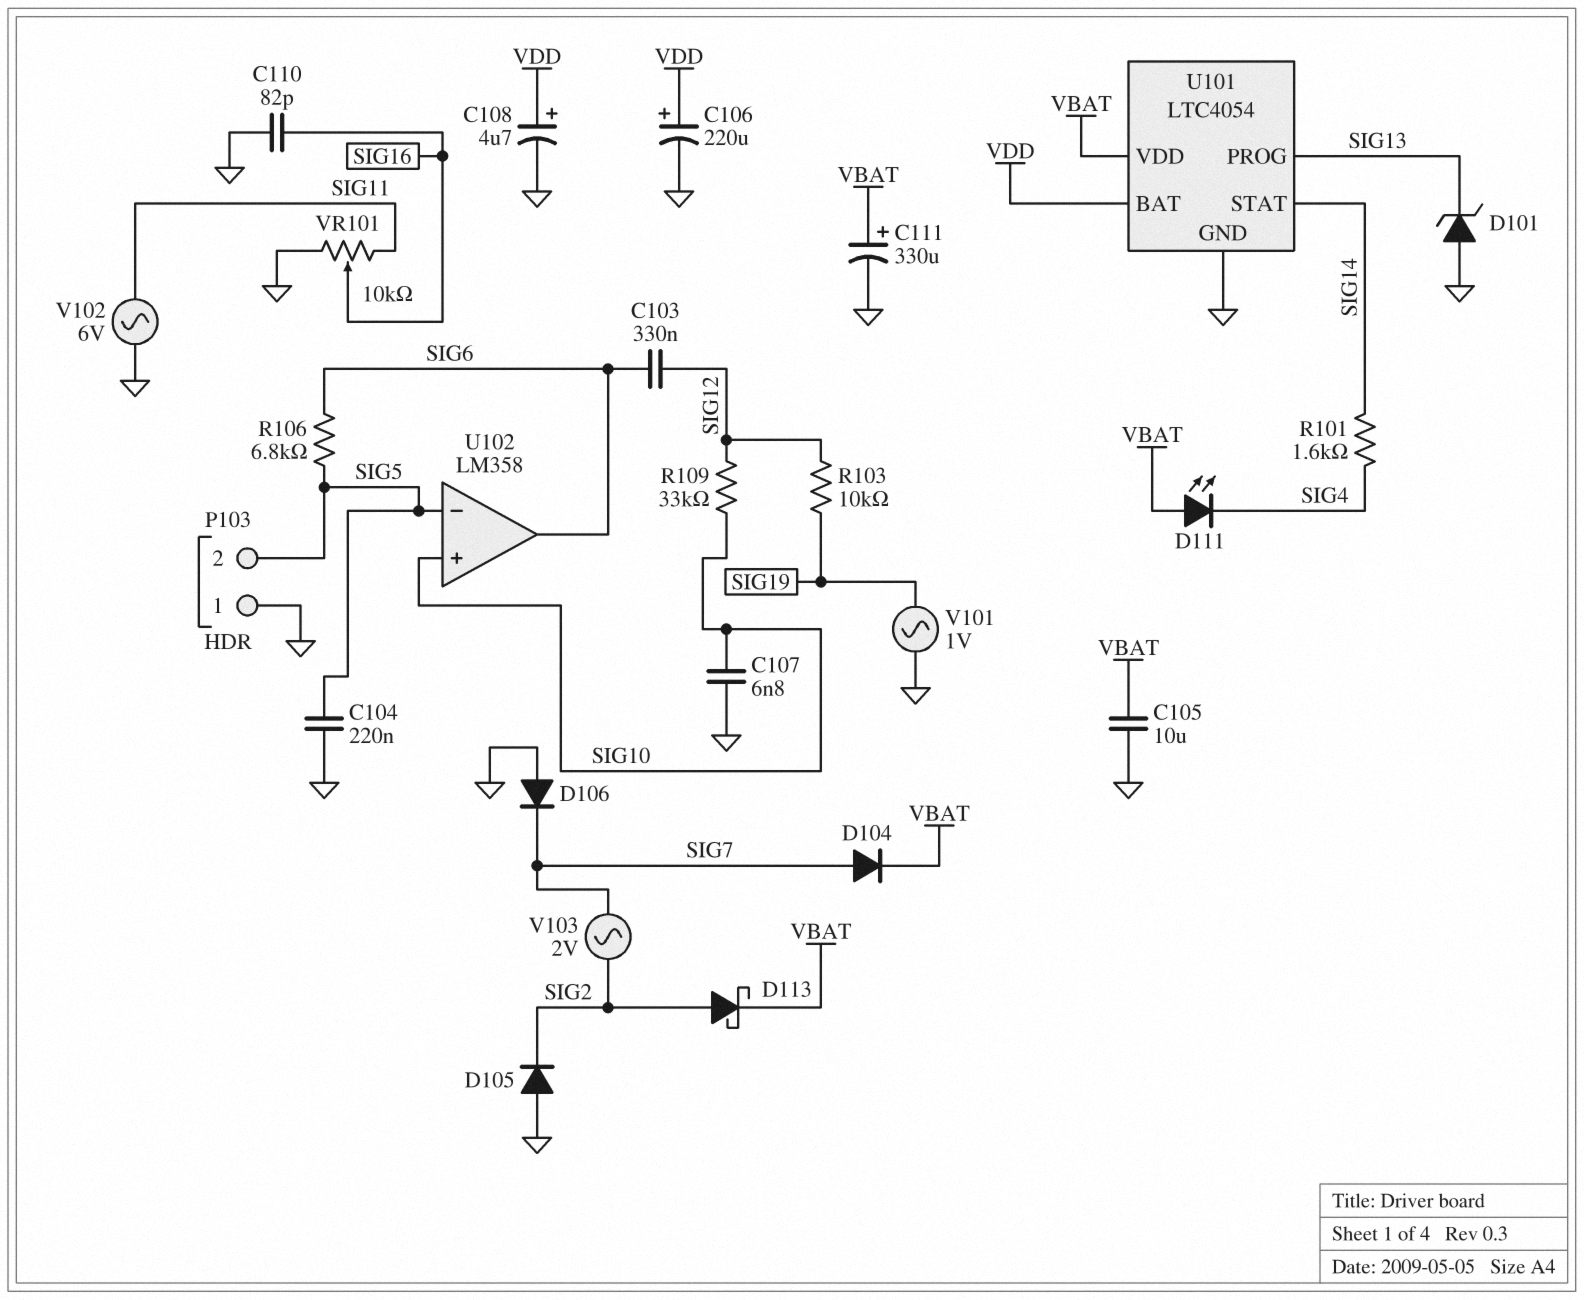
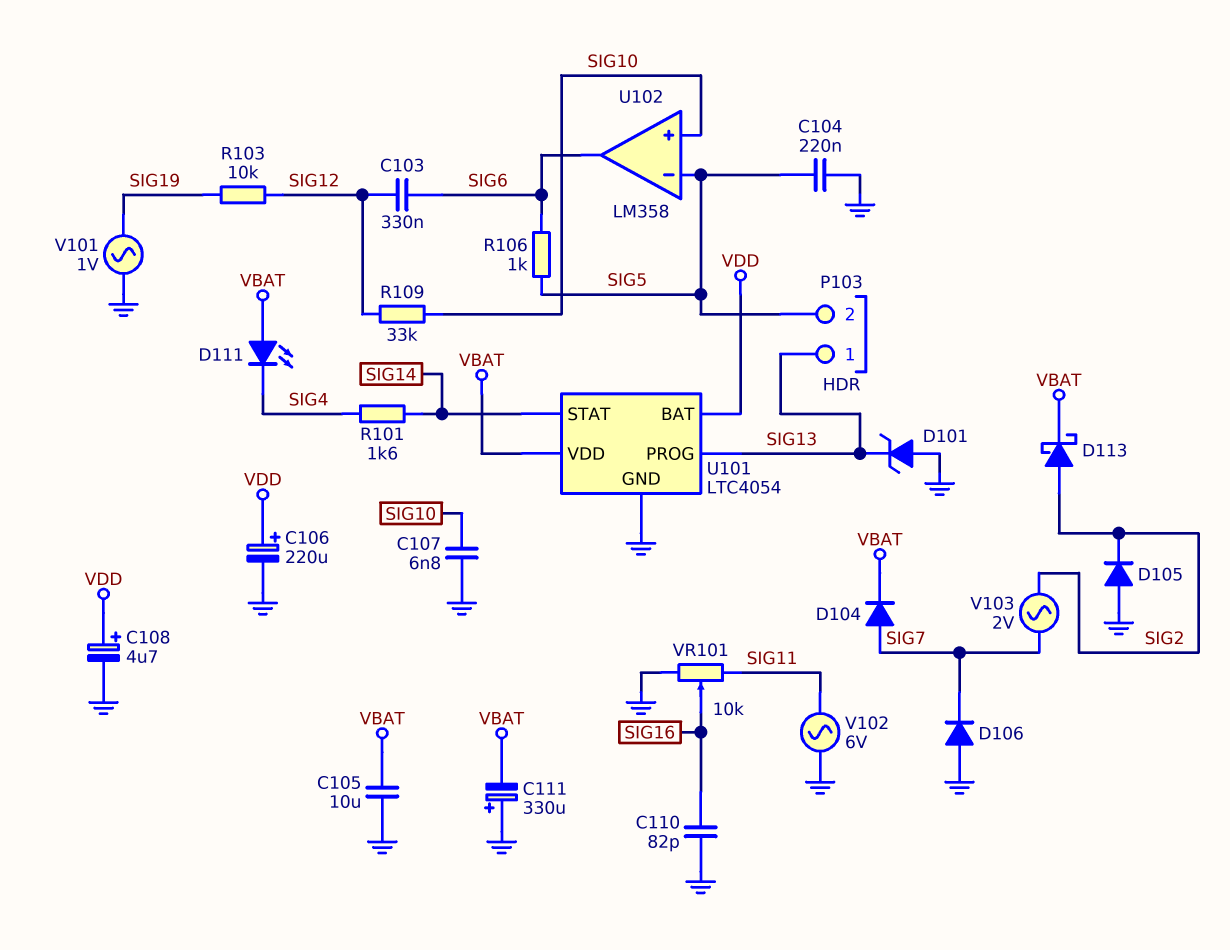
C111: 330uF (plus VBAT, minus GND) -> 330uF (plus GND, minus VBAT)
P103 pin 1: GND -> SIG13
R106: 6.8k (SIG5, SIG6) -> 1k (SIG5, SIG6)

